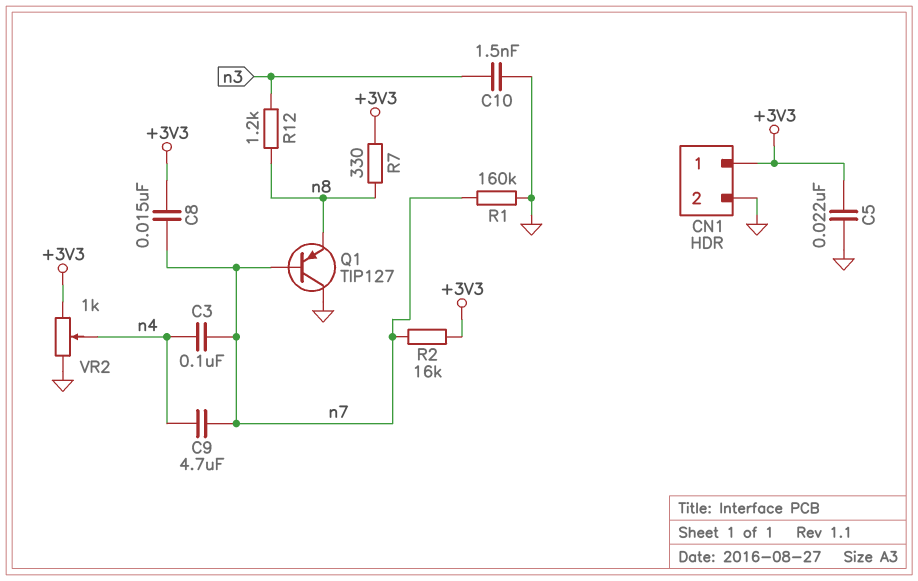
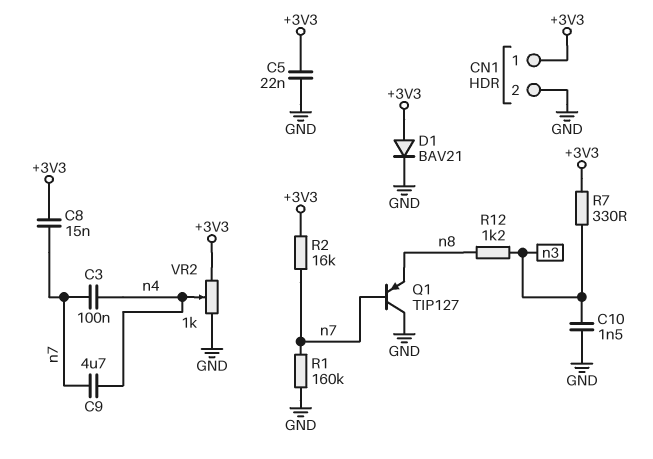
D1: none -> diode BAV21 (A +3V3, K GND)
R7: 330 (+3V3, n8) -> 330 (+3V3, n3)

